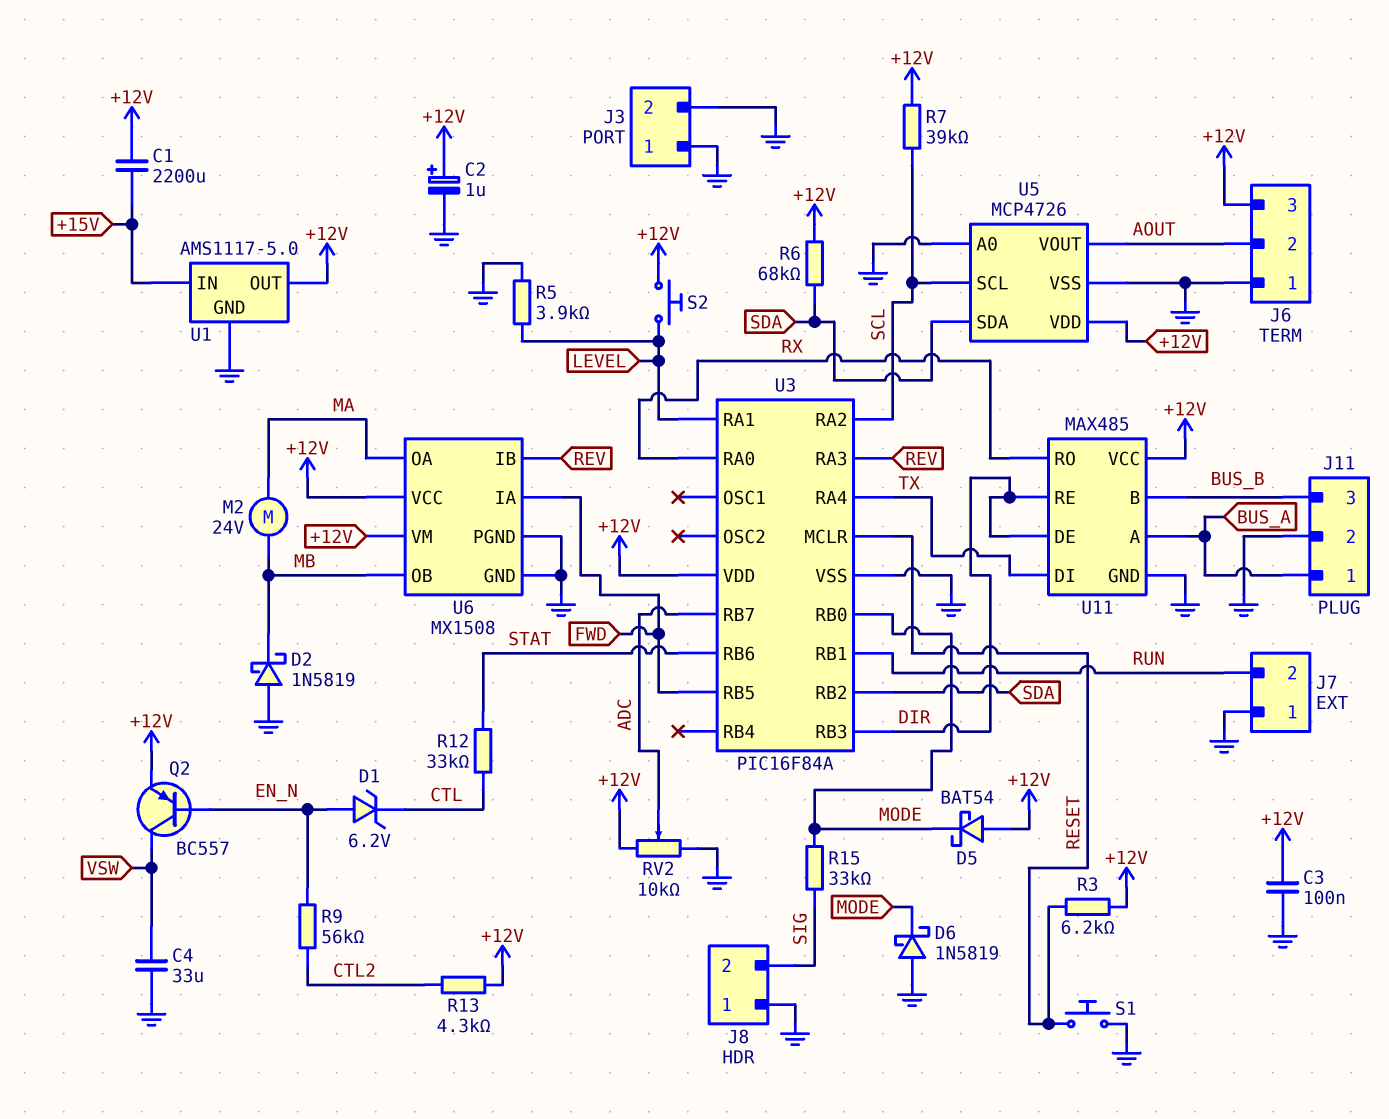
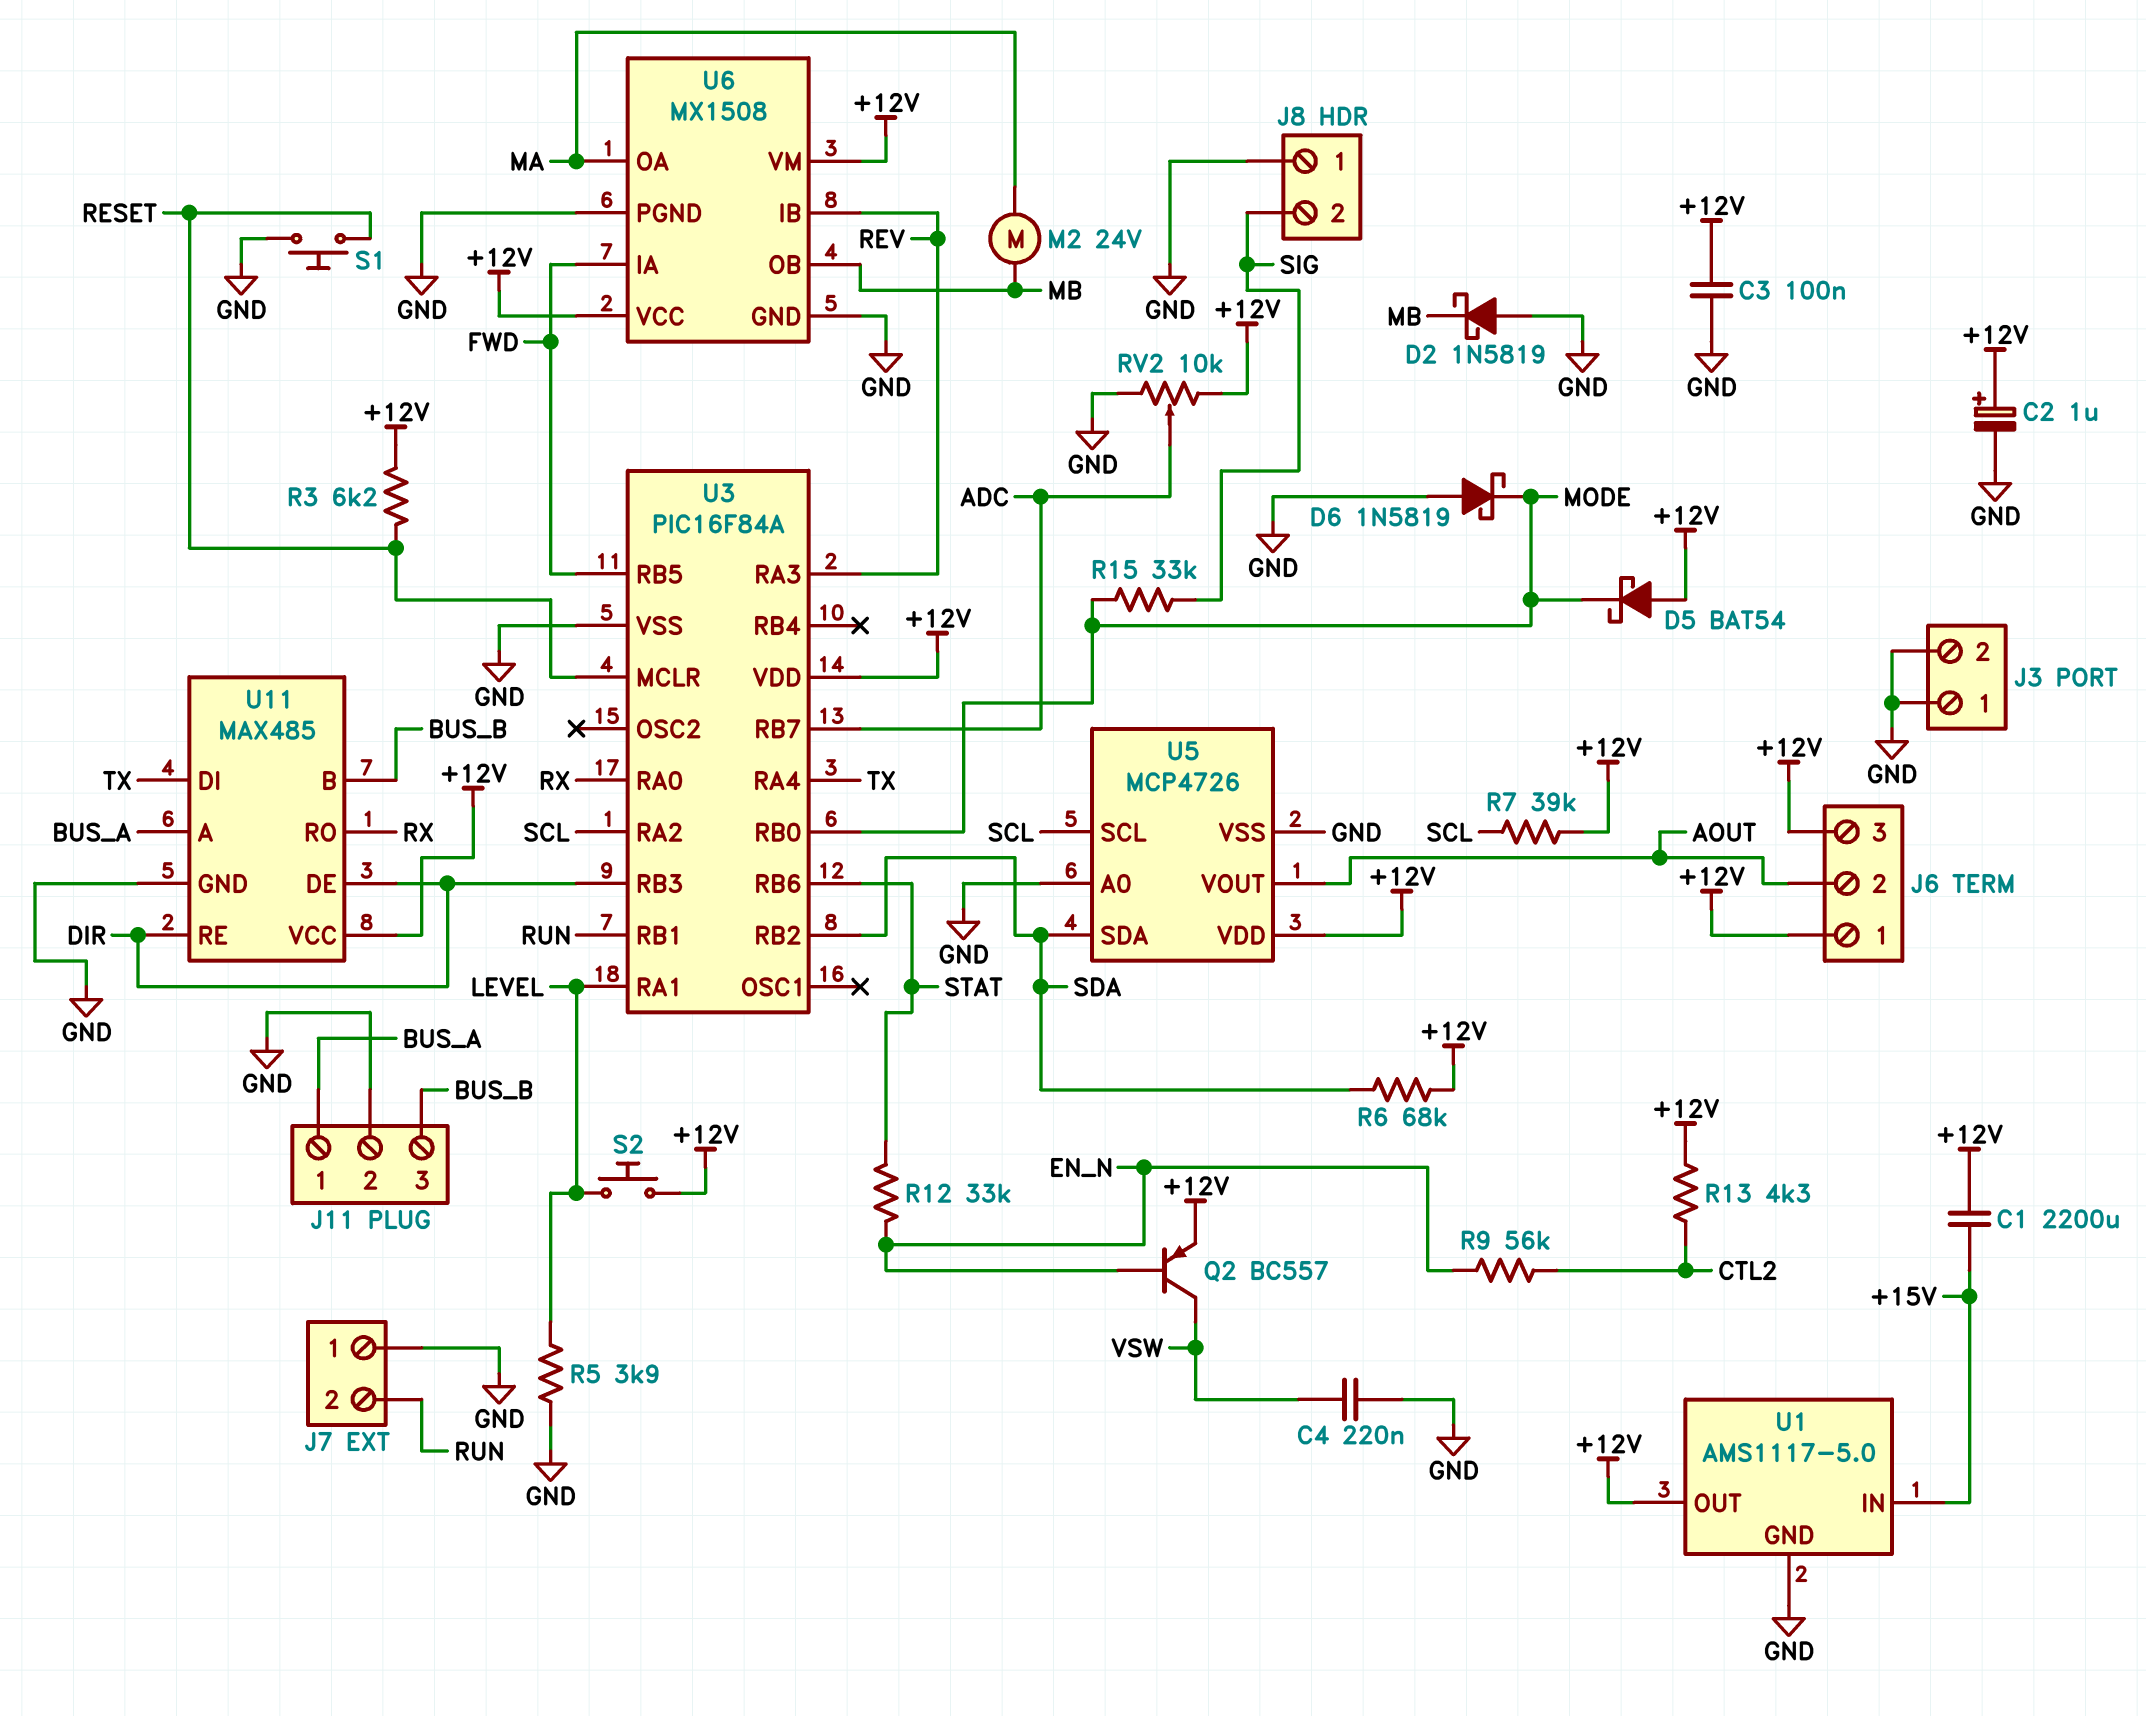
C4: 33uF (GND, VSW) -> 220nF (GND, VSW)
D1: zener 6.2V (A EN_N, K CTL) -> none
J6 pin 1: GND -> +12V
R12: 33k (CTL, STAT) -> 33k (EN_N, STAT)

